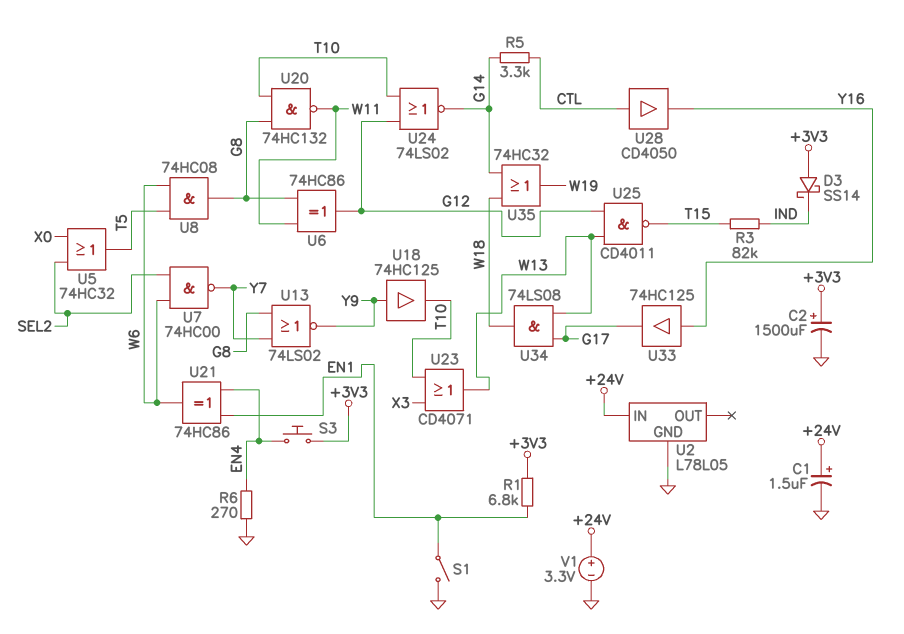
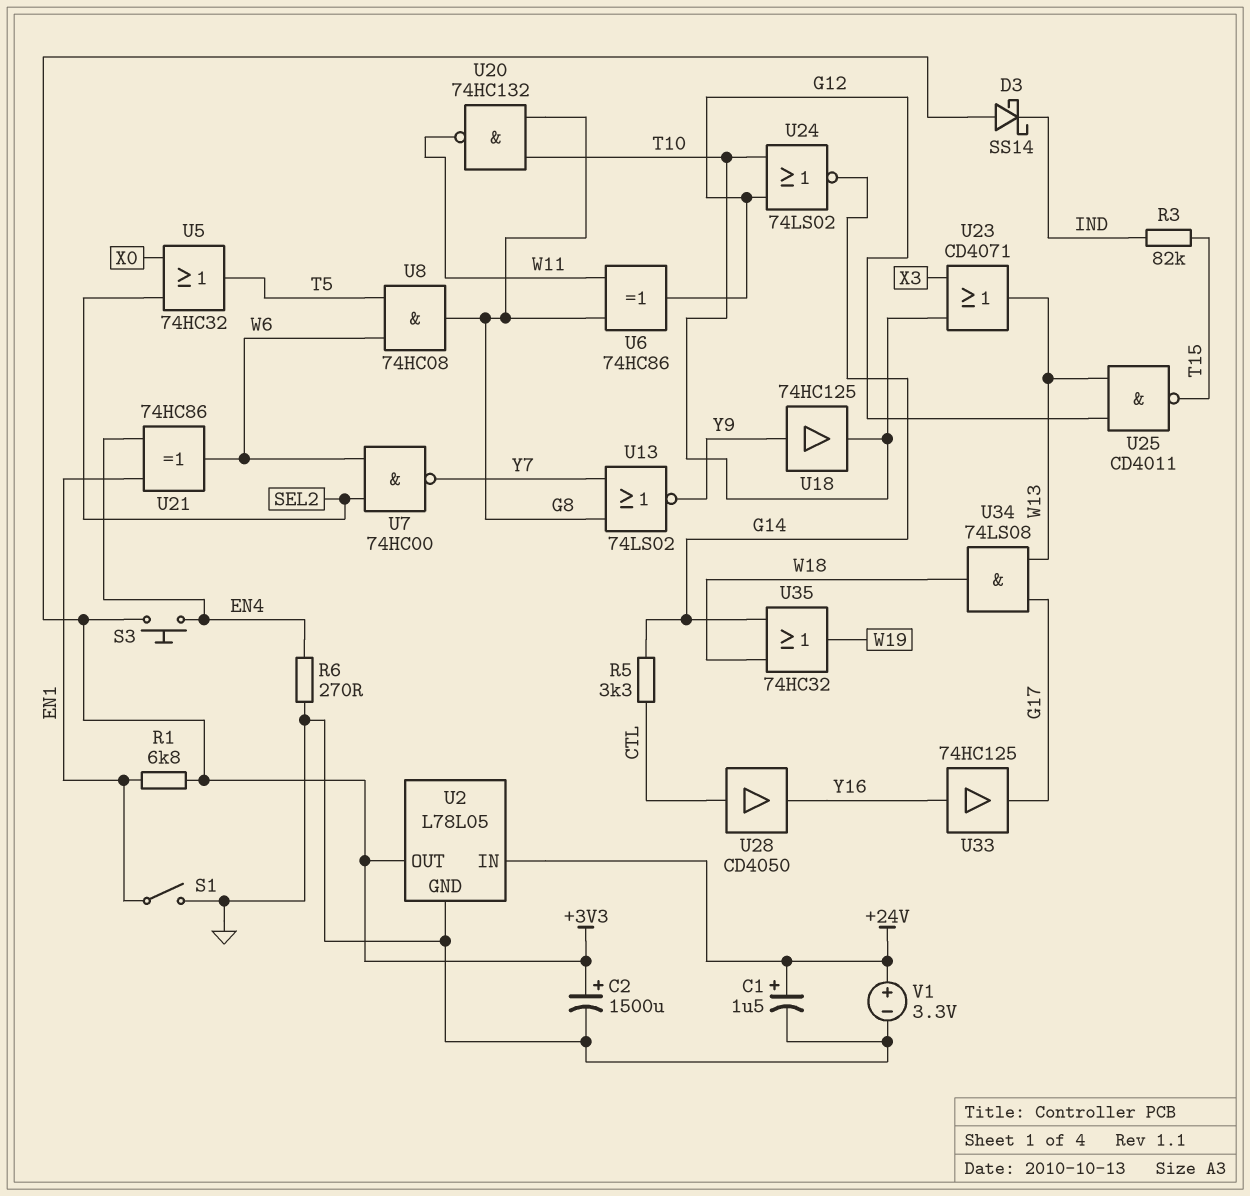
U2 pin OUT: none -> +3V3

